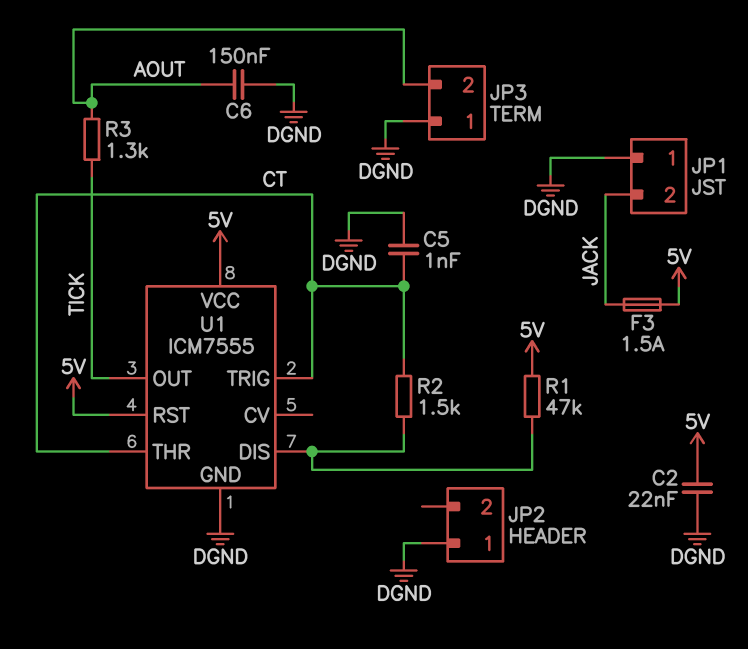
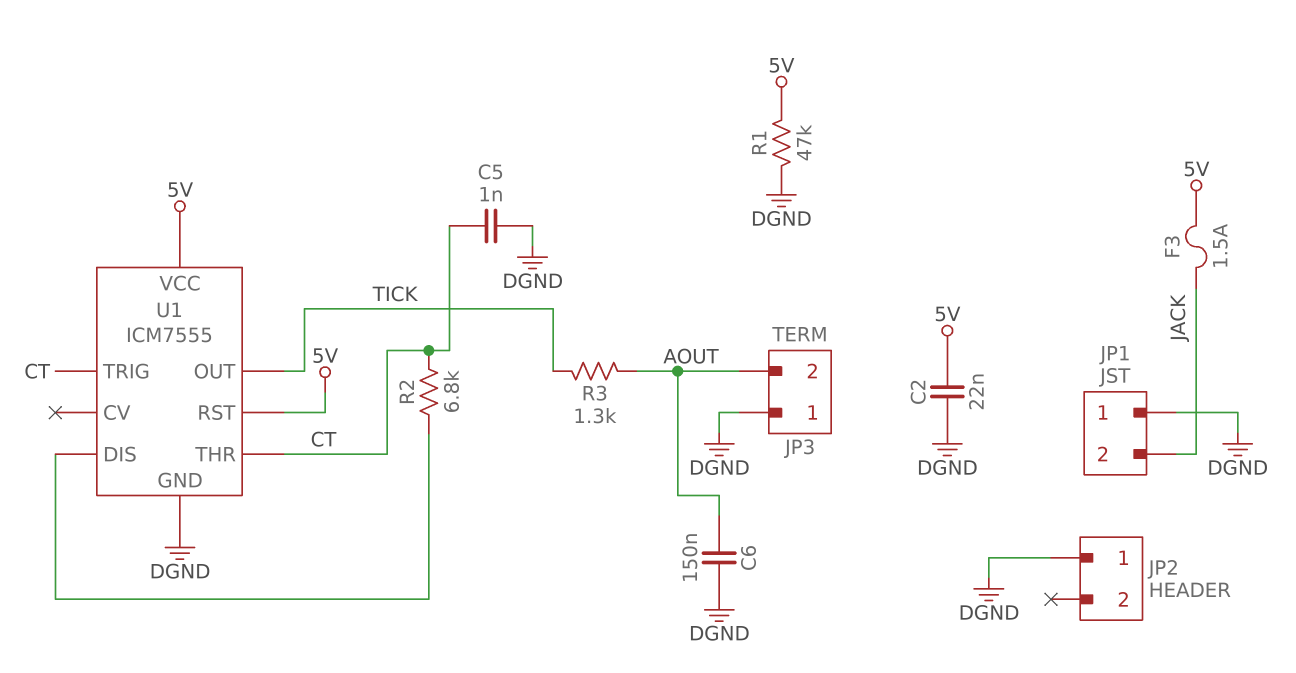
R1: 47k (5V, U1/DIS) -> 47k (5V, DGND)
R2: 1.5k (CT, U1/DIS) -> 6.8k (CT, U1/DIS)

